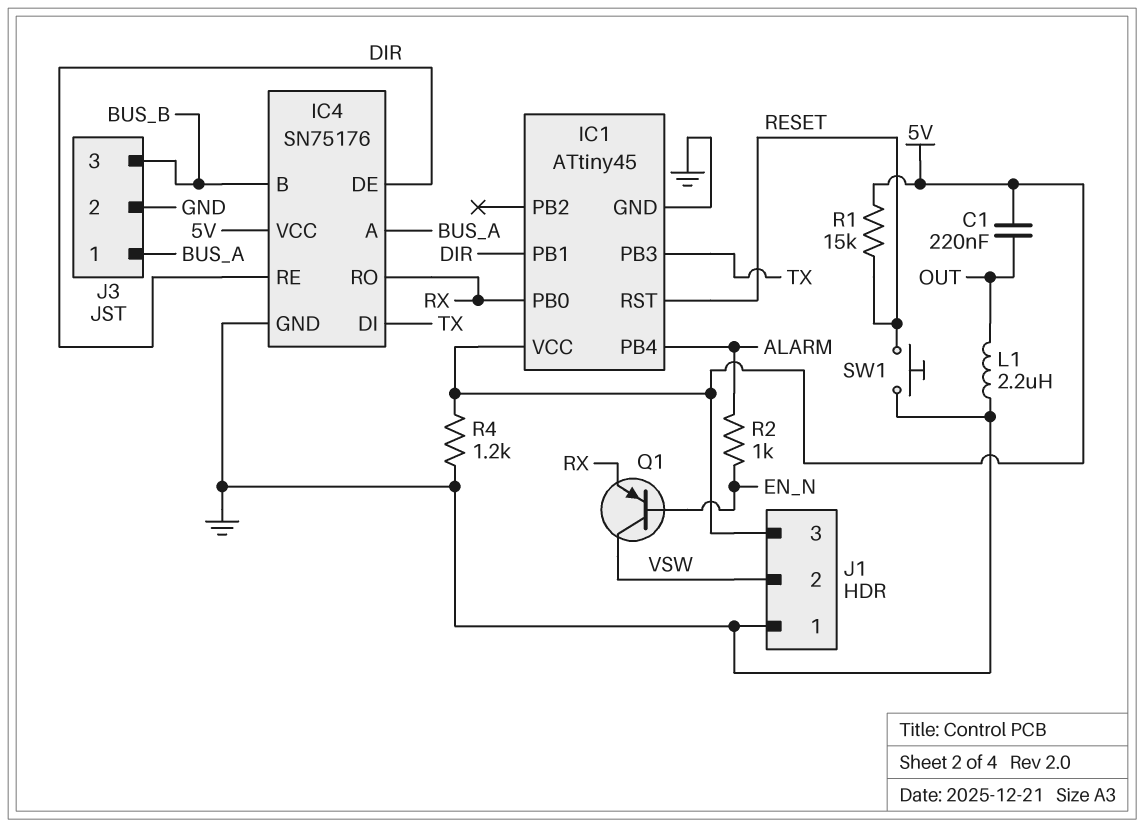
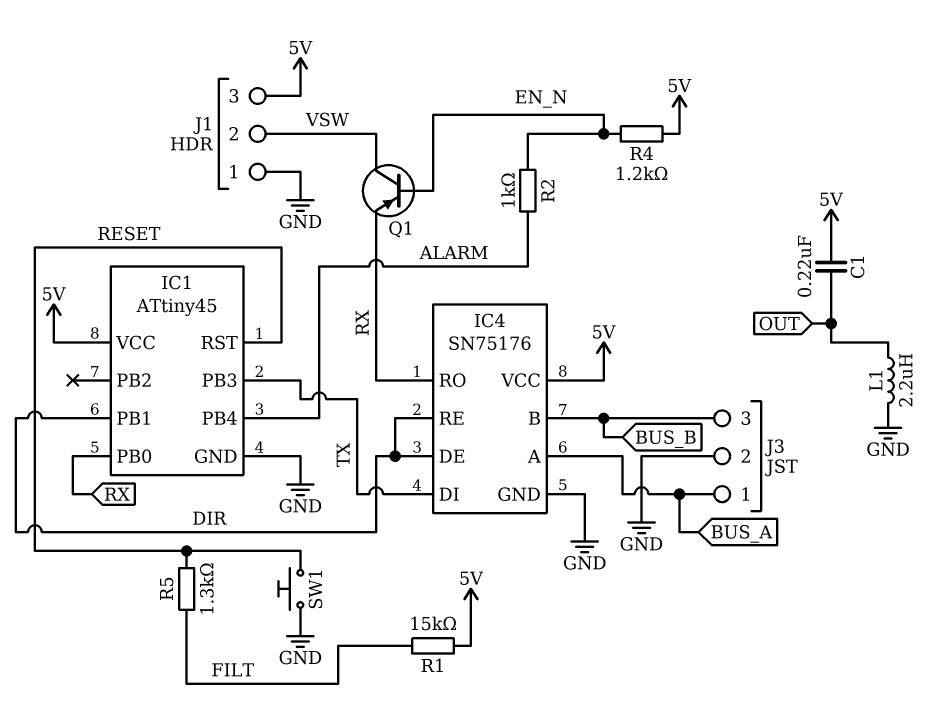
R1: 15k (5V, RESET) -> 15k (5V, FILT)
R4: 1.2k (5V, GND) -> 1.2k (5V, EN_N)
R5: none -> 1.3k (FILT, RESET)

